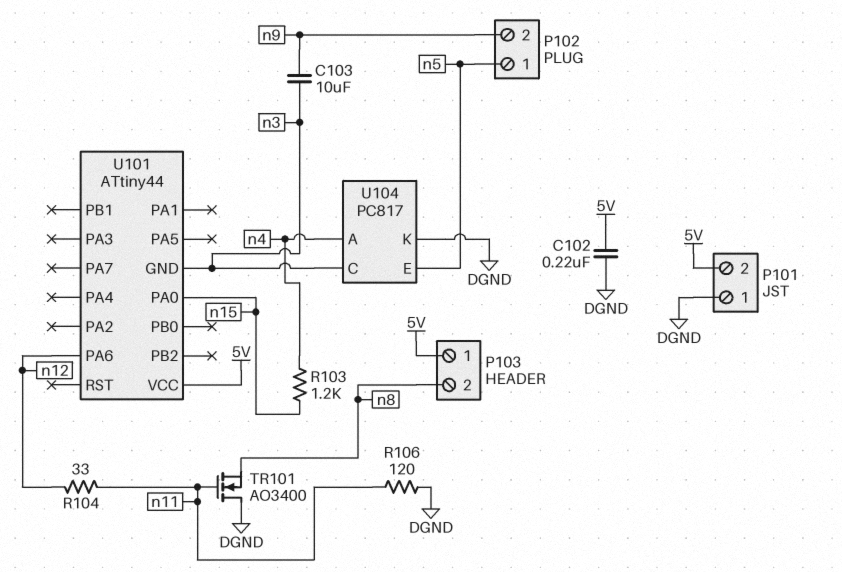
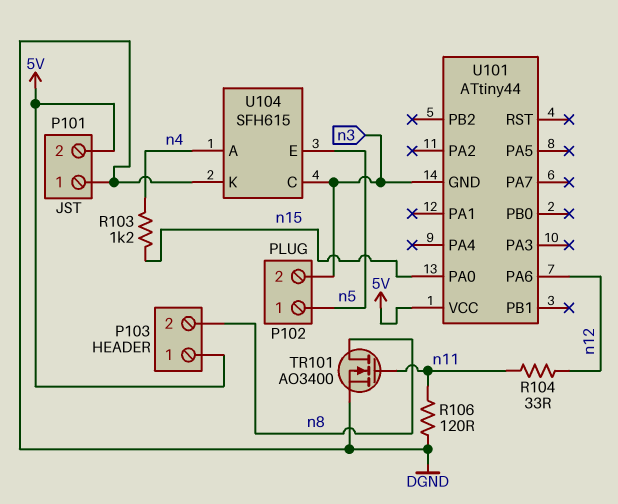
C102: 220nF (5V, DGND) -> none
C103: 10uF (n3, n9) -> none
P102 pin 2: n9 -> n3
TR101: NMOS AO3400 (G n11, D DGND, S n8) -> NMOS AO3400 (G n11, D n8, S DGND)
U104: PC817 -> SFH615

